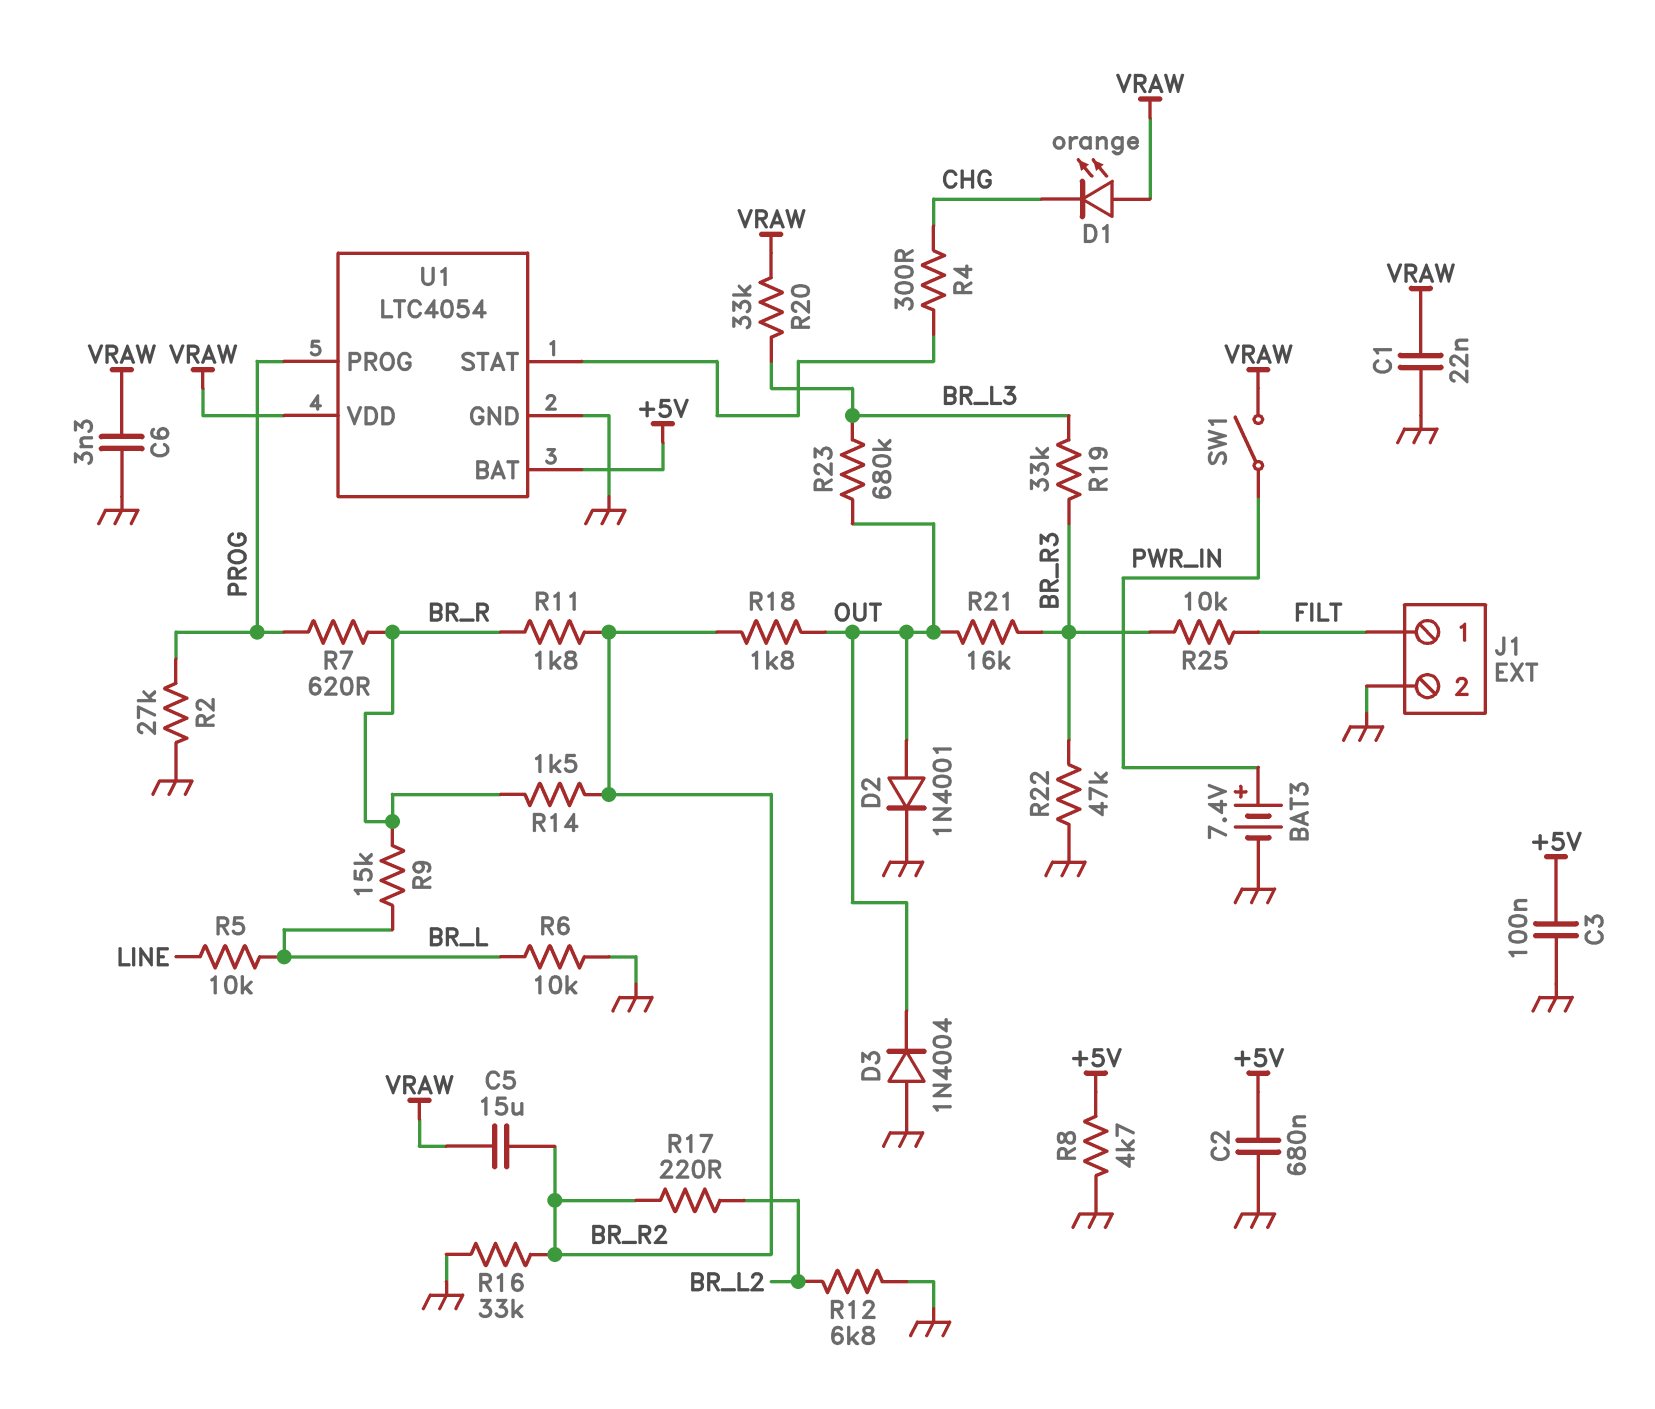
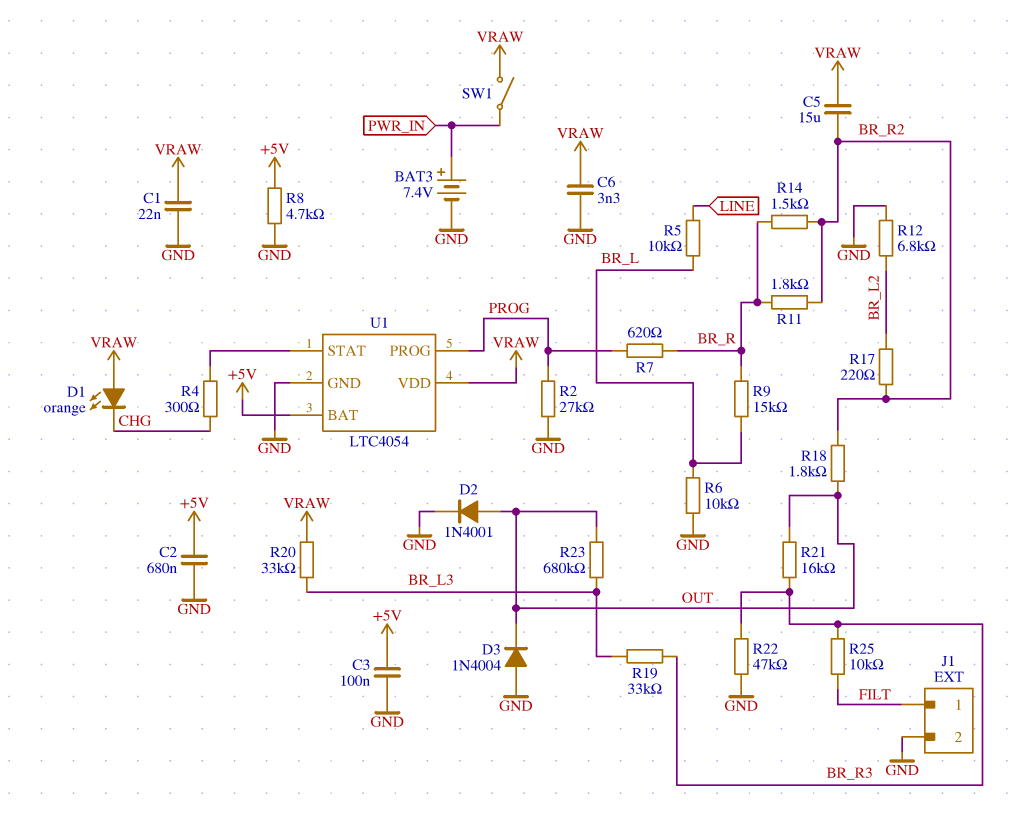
R16: 33k (BR_R2, GND) -> none

